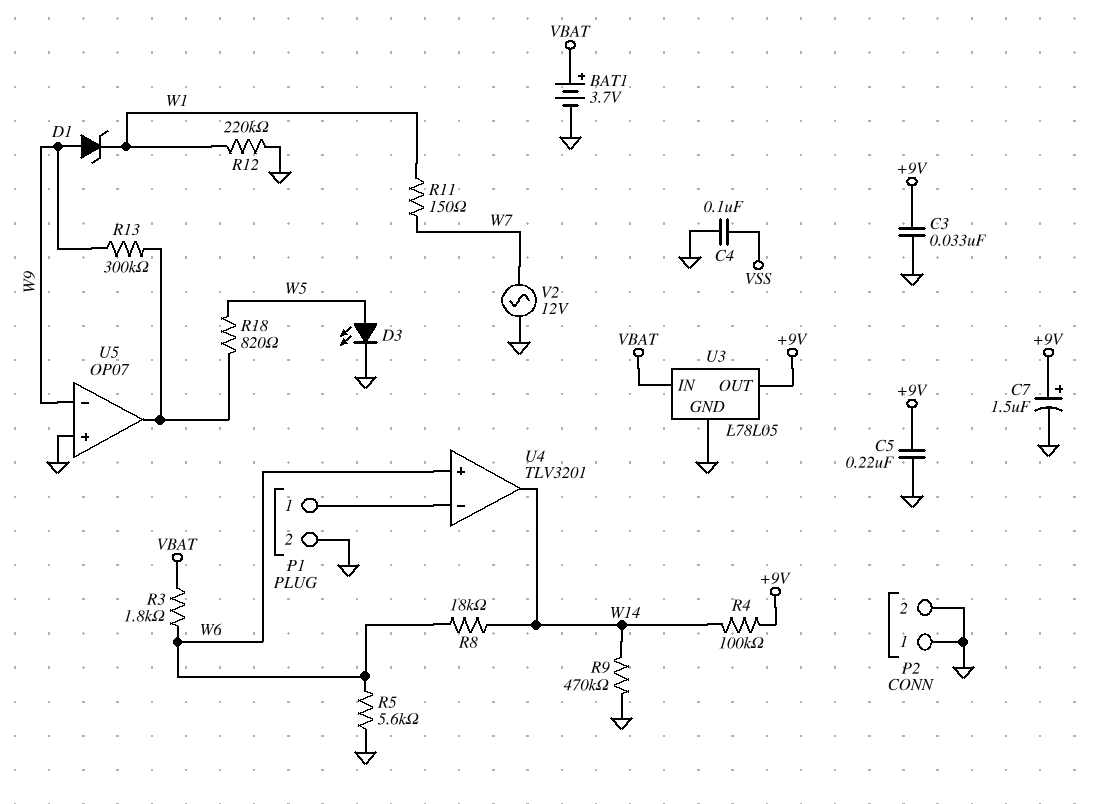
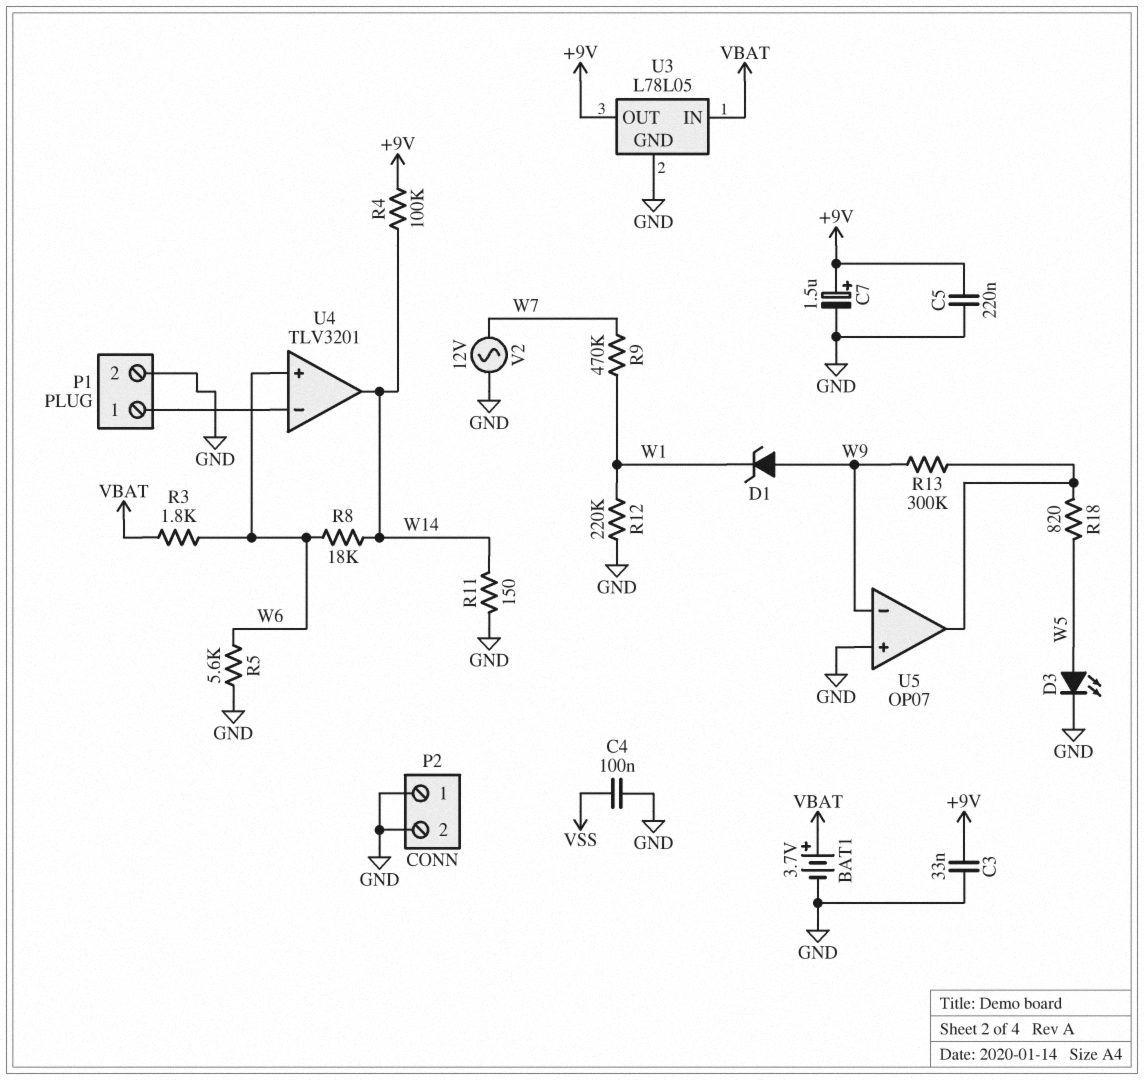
R9: 470k (GND, W14) -> 470k (W1, W7)
R11: 150 (W1, W7) -> 150 (GND, W14)

